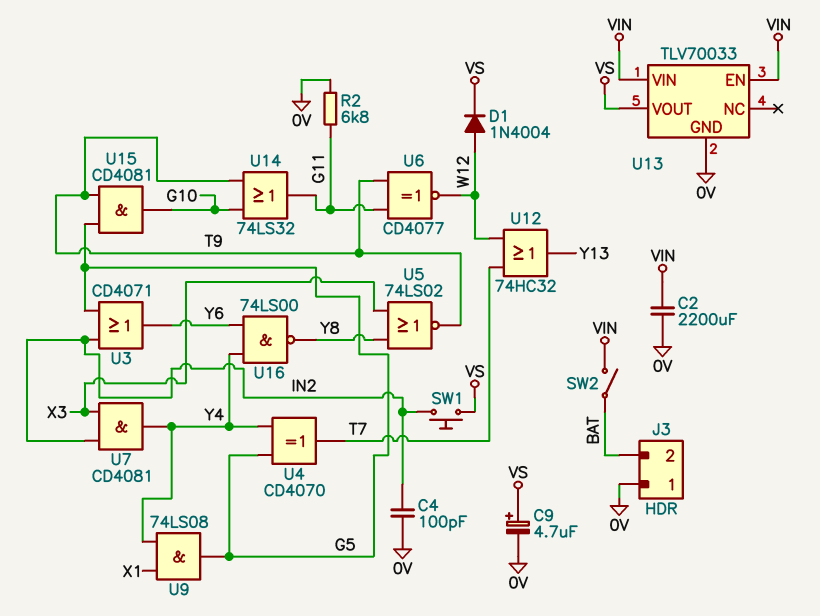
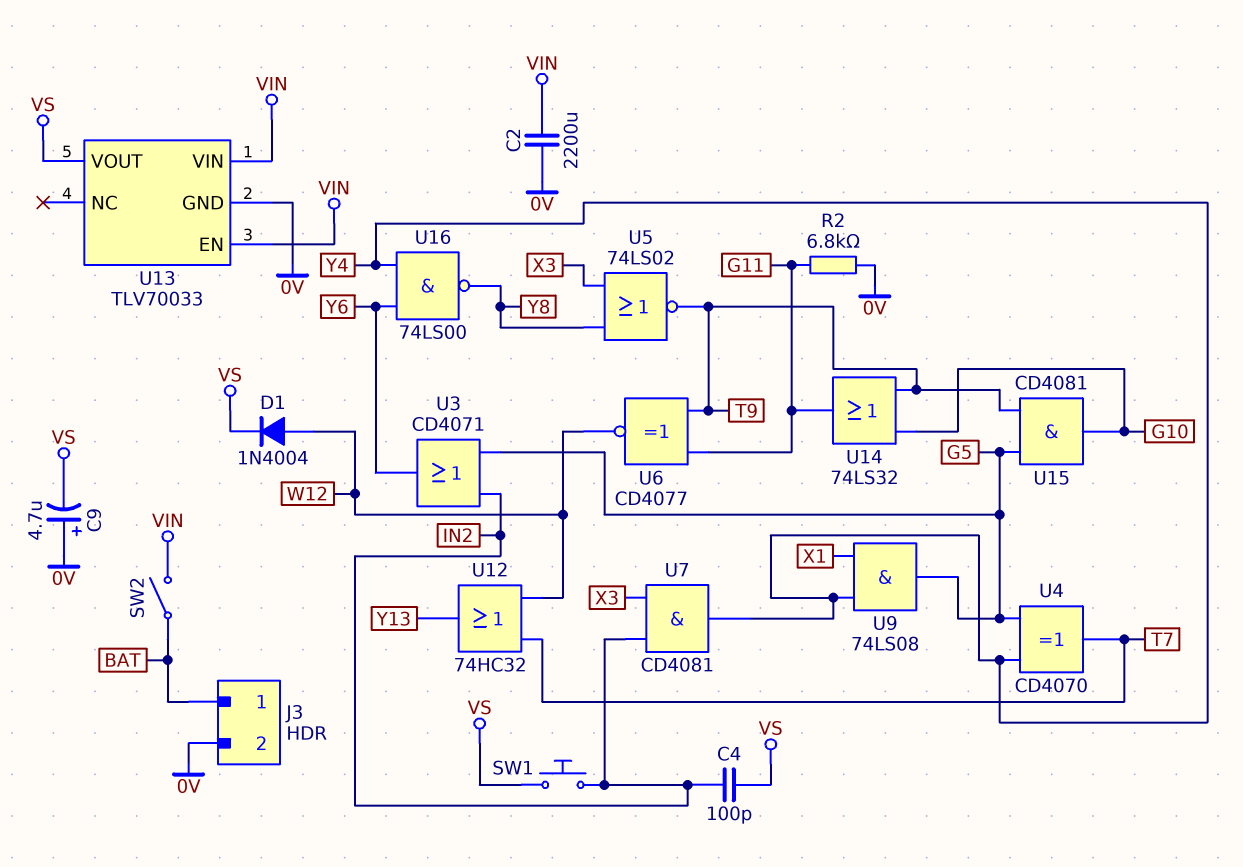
C4: 100pF (0V, IN2) -> 100pF (IN2, VS)
C9: 4.7uF (plus VS, minus 0V) -> 4.7uF (plus 0V, minus VS)
J3 pin 1: 0V -> BAT
J3 pin 2: BAT -> 0V

